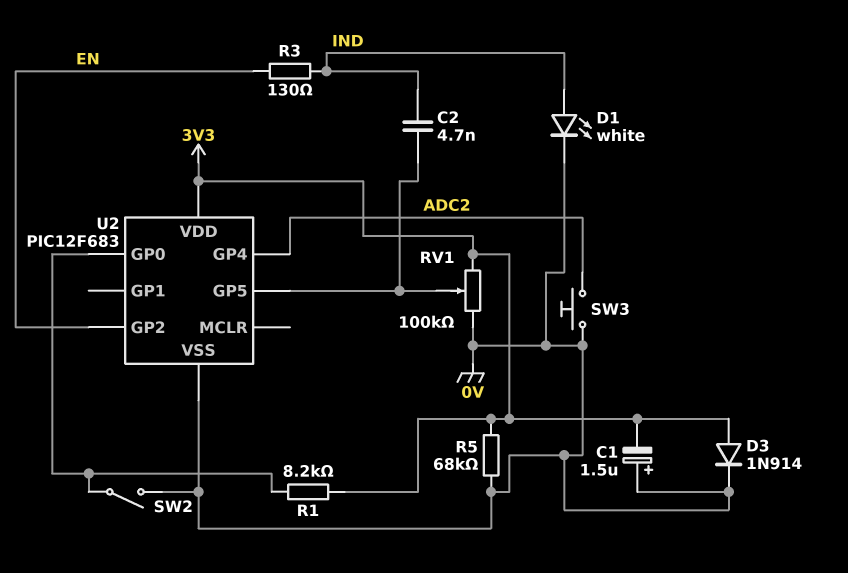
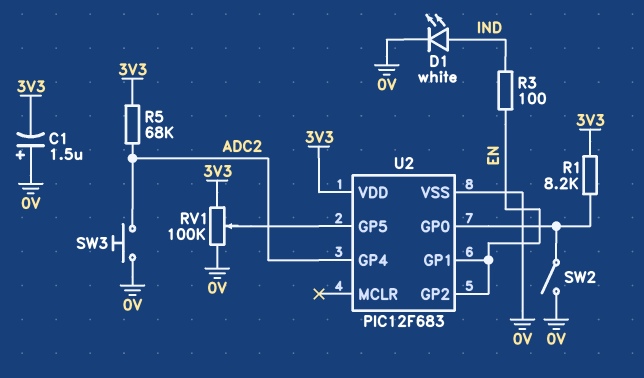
C2: 4.7nF (IND, U2/GP5) -> none
D3: diode 1N914 (A 3V3, K 0V) -> none
R3: 130 (EN, IND) -> 100 (EN, IND)
R5: 68k (0V, 3V3) -> 68k (3V3, ADC2)
U2 pin GP1: none -> EN

